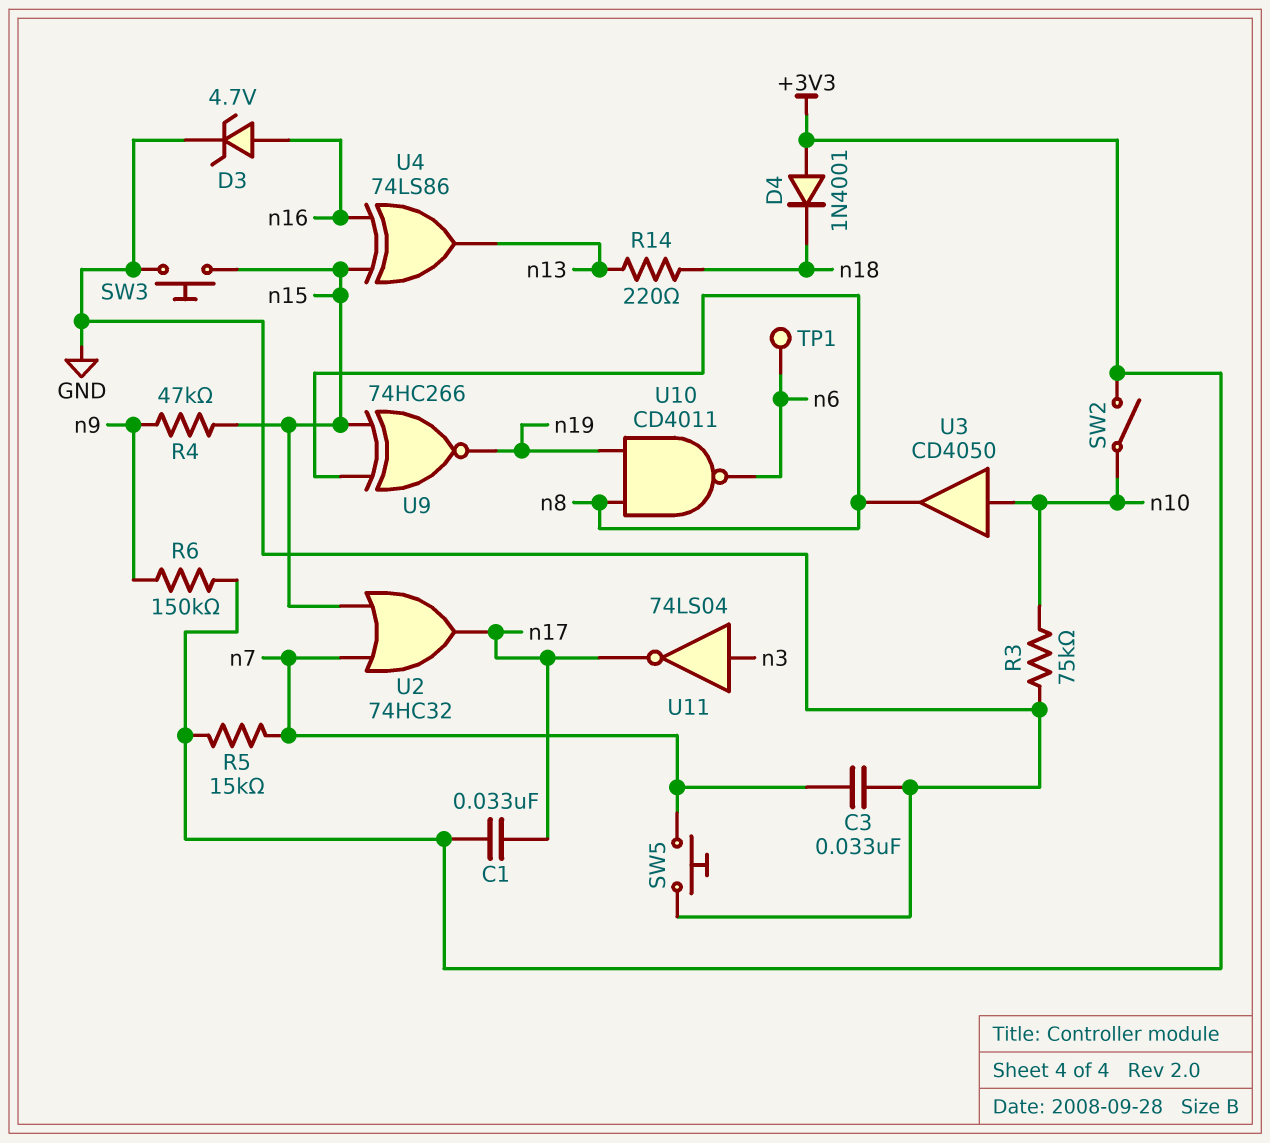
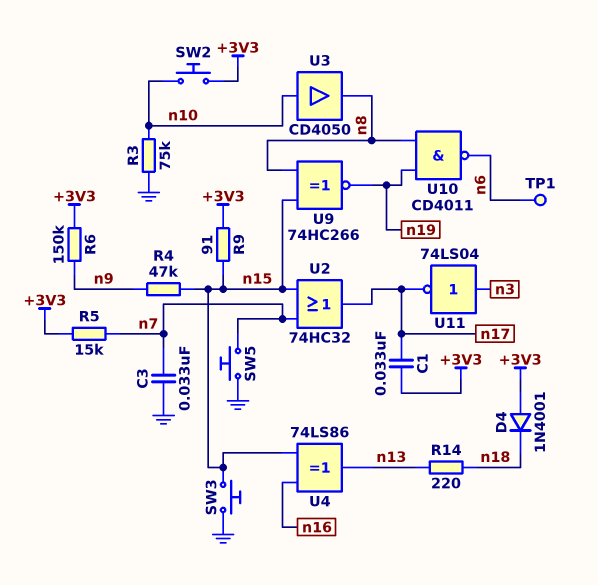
D3: zener 4.7V (A n16, K GND) -> none
R9: none -> 91 (+3V3, n15)
SW2: switch (+3V3, n10) -> button (+3V3, n10)

